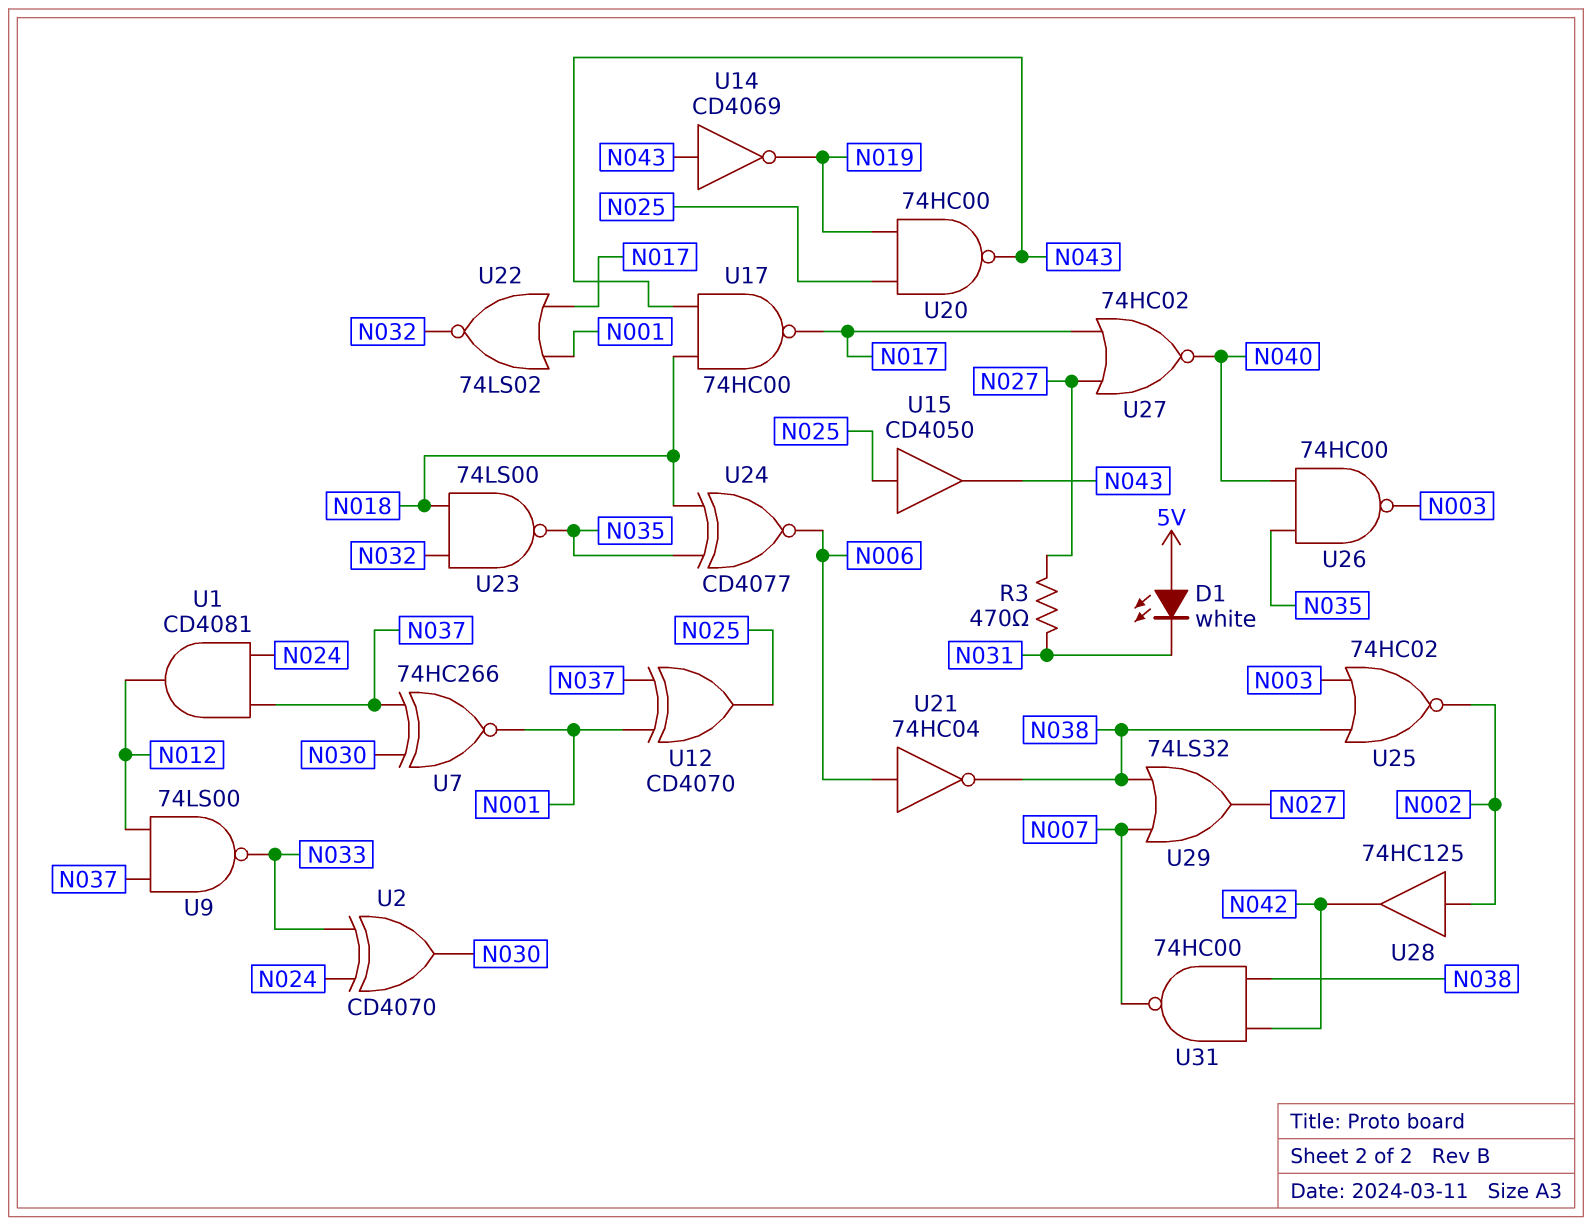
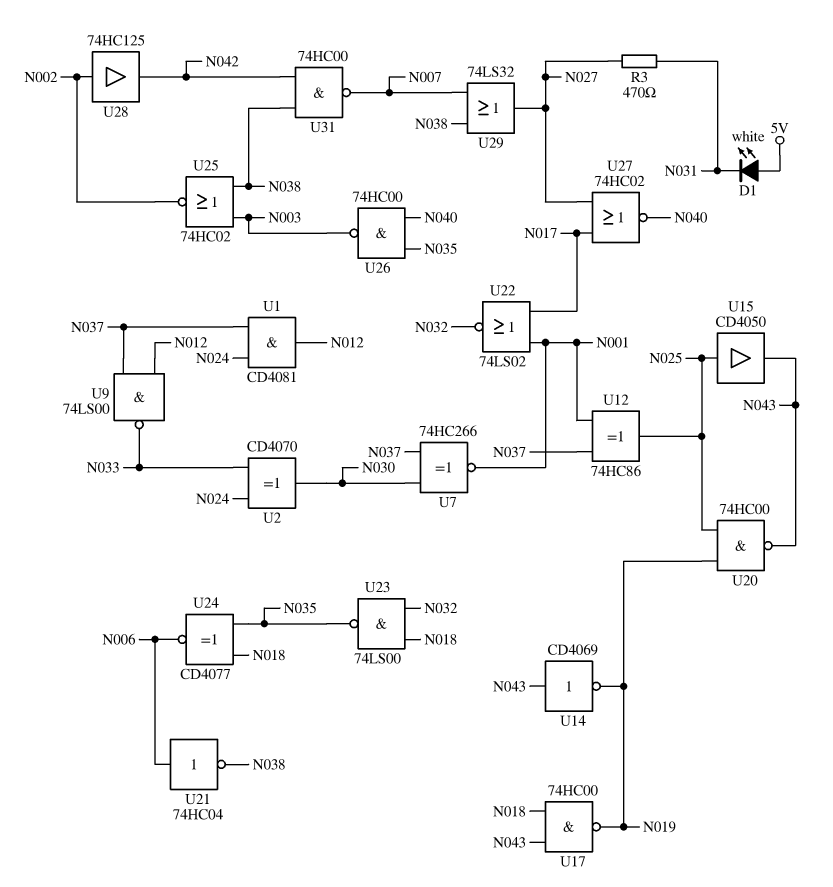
U12: XOR CD4070 (in N001, in N037, out N025) -> XOR 74HC86 (in N001, in N037, out N025)
U17: NAND 74HC00 (in N018, in N043, out N017) -> NAND 74HC00 (in N018, in N043, out N019)

